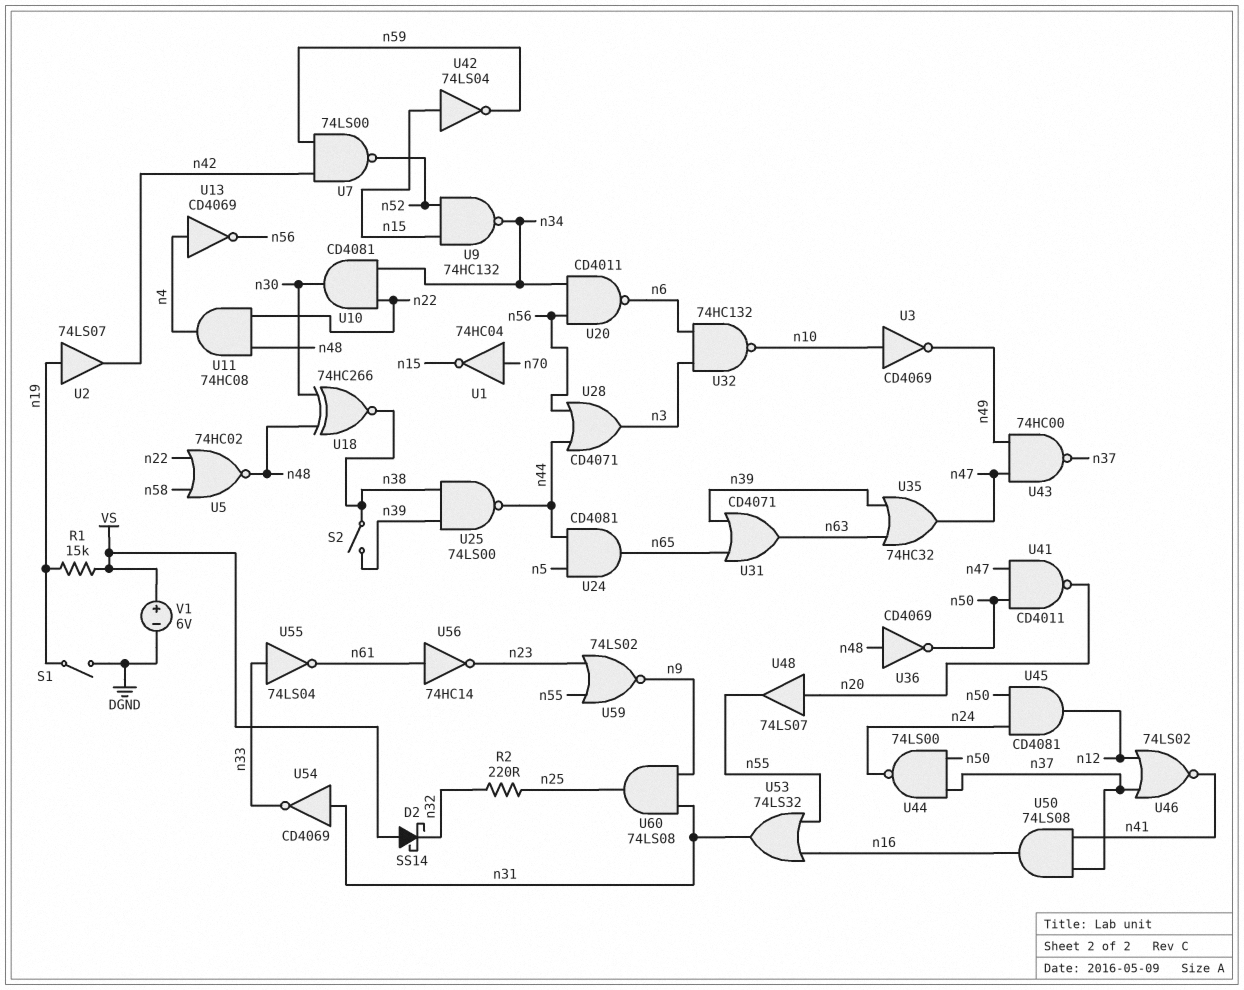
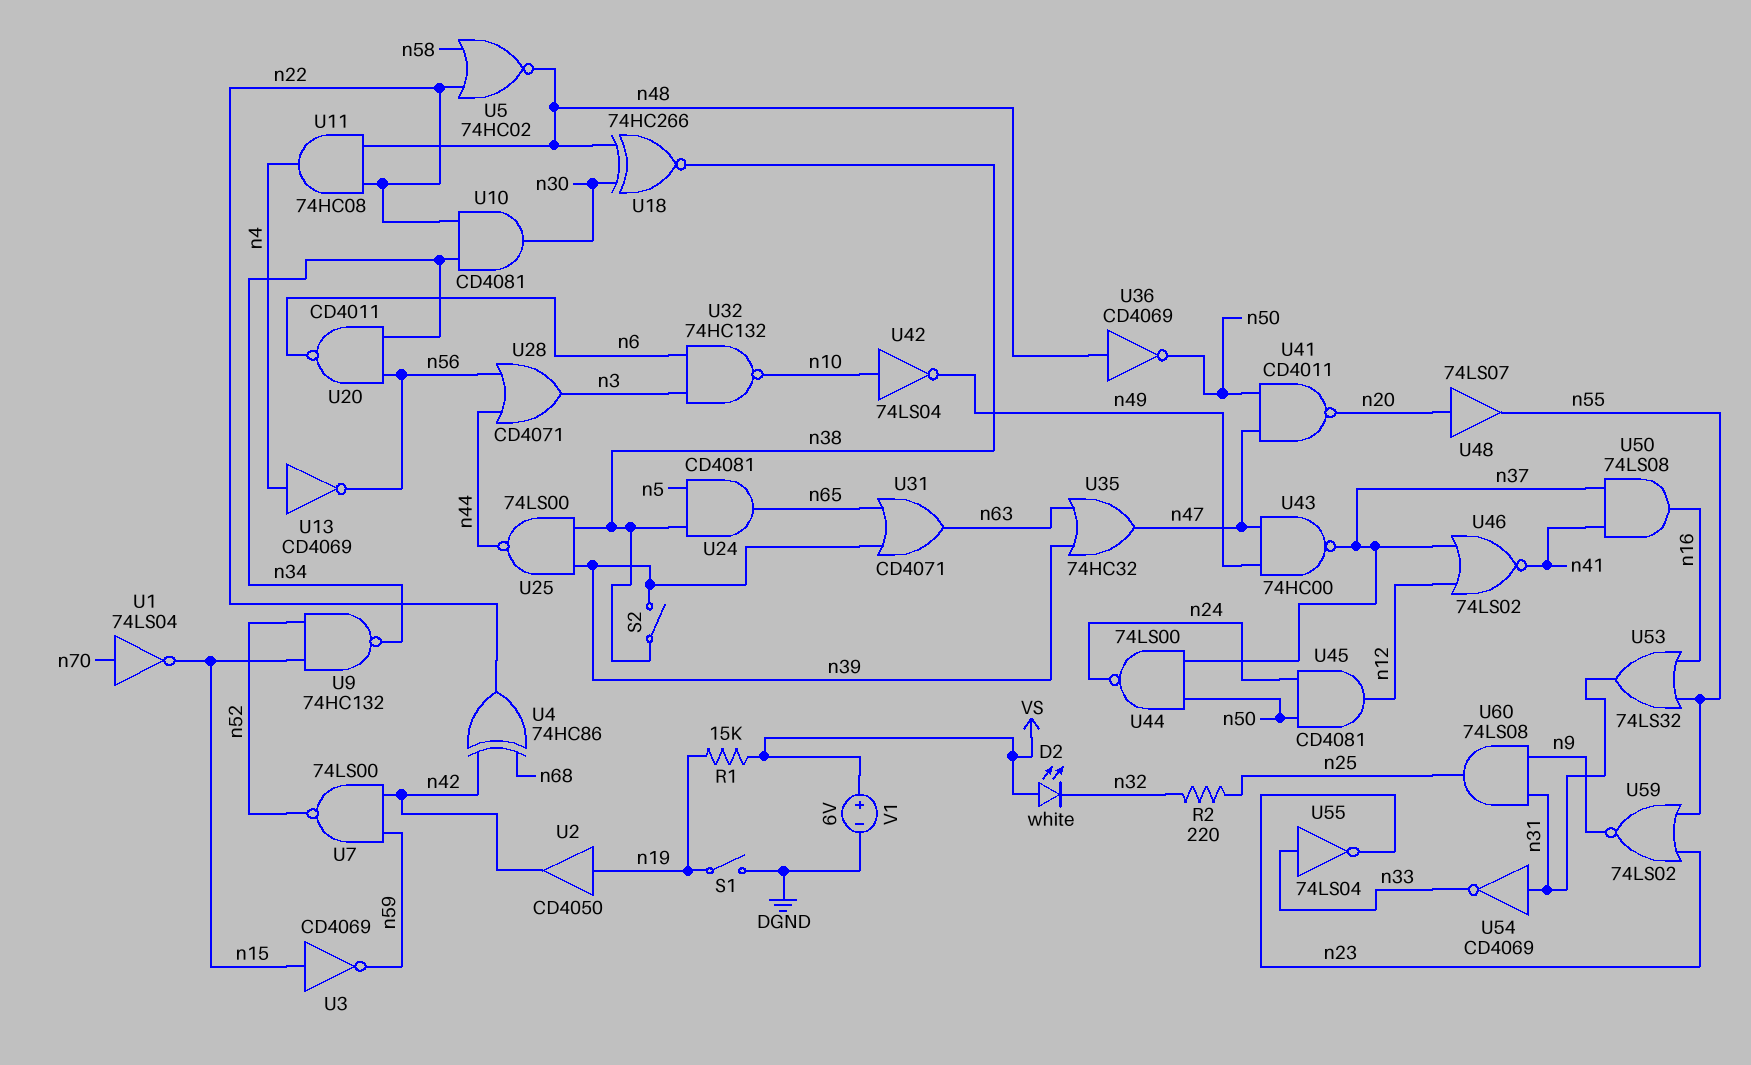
D2: schottky SS14 (A VS, K n32) -> LED white (A VS, K n32)
U1: NOT 74HC04 (in n70, out n15) -> NOT 74LS04 (in n70, out n15)
U2: buffer 74LS07 (in n19, out n42) -> buffer CD4050 (in n19, out n42)
U3: NOT CD4069 (in n10, out n49) -> NOT CD4069 (in n15, out n59)
U4: none -> XOR 74HC86 (in n42, in n68, out n22)
U24: AND CD4081 (in n5, in n44, out n65) -> AND CD4081 (in n5, in n38, out n65)
U42: NOT 74LS04 (in n15, out n59) -> NOT 74LS04 (in n10, out n49)
U55: NOT 74LS04 (in n33, out n61) -> NOT 74LS04 (in n33, out n23)
U56: NOT 74HC14 (in n61, out n23) -> none

